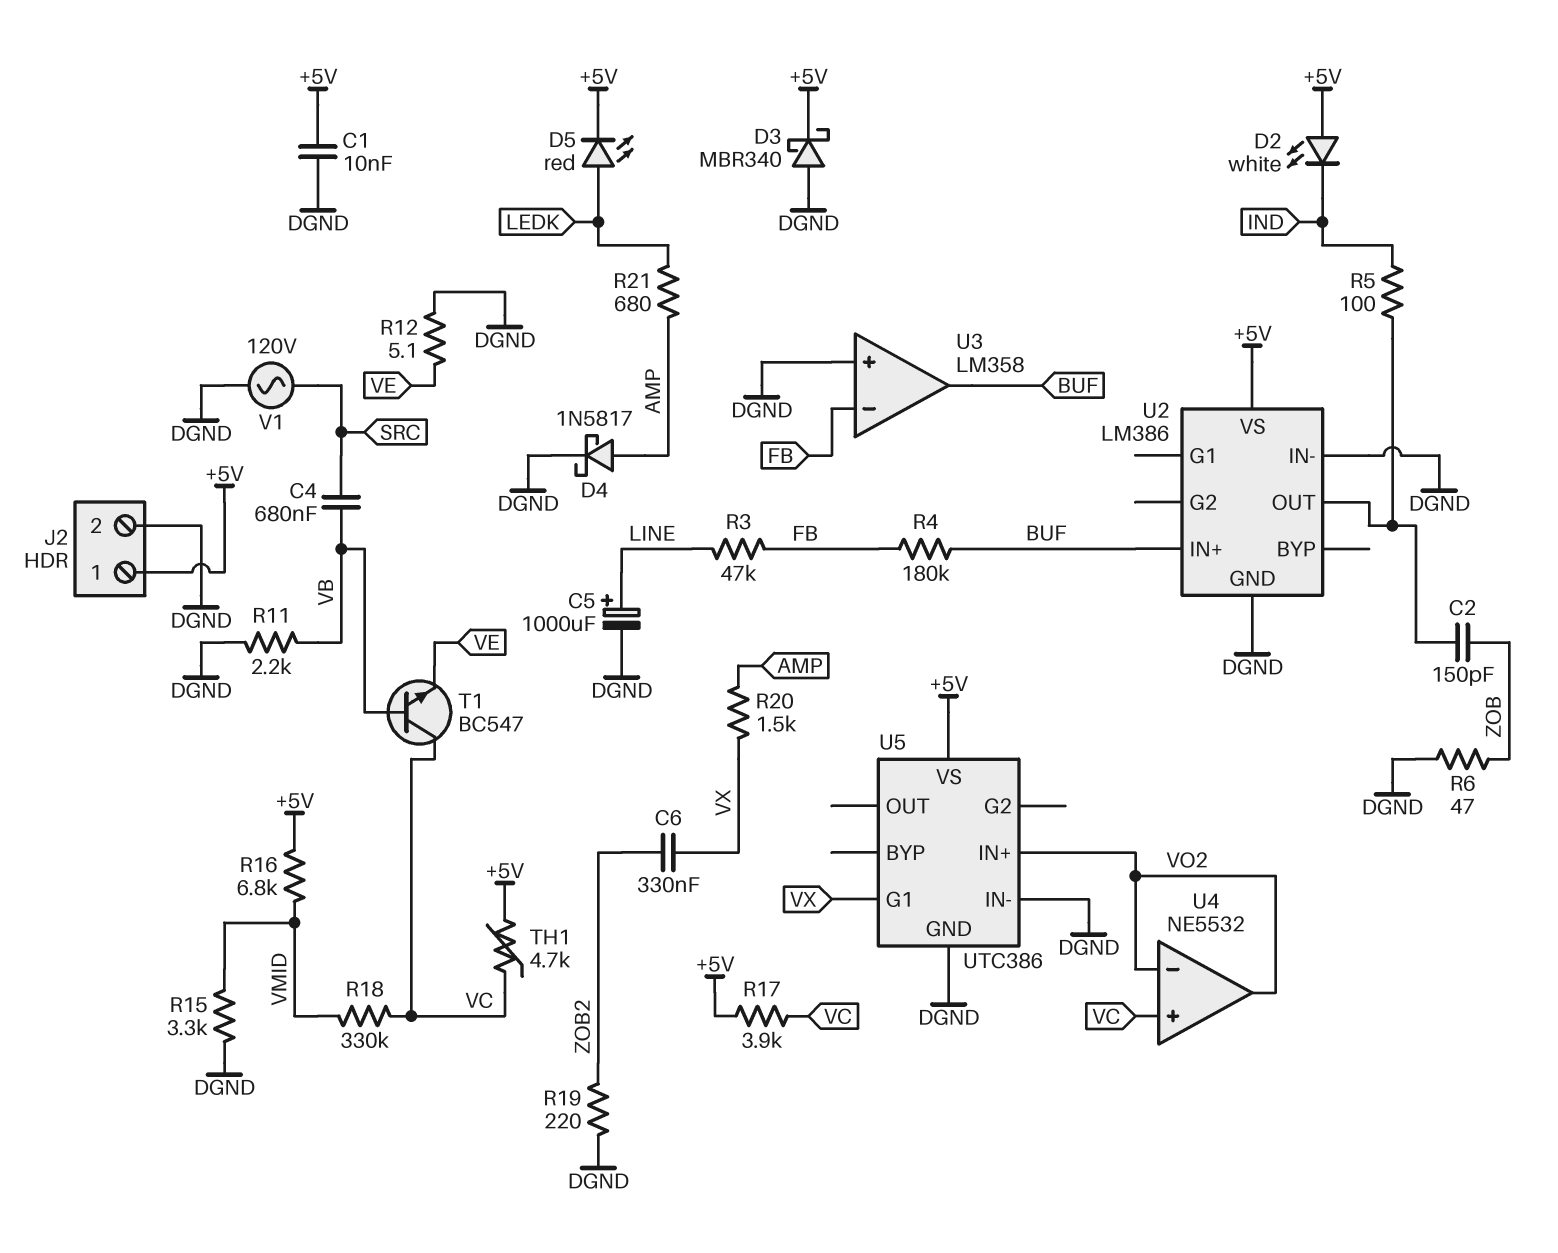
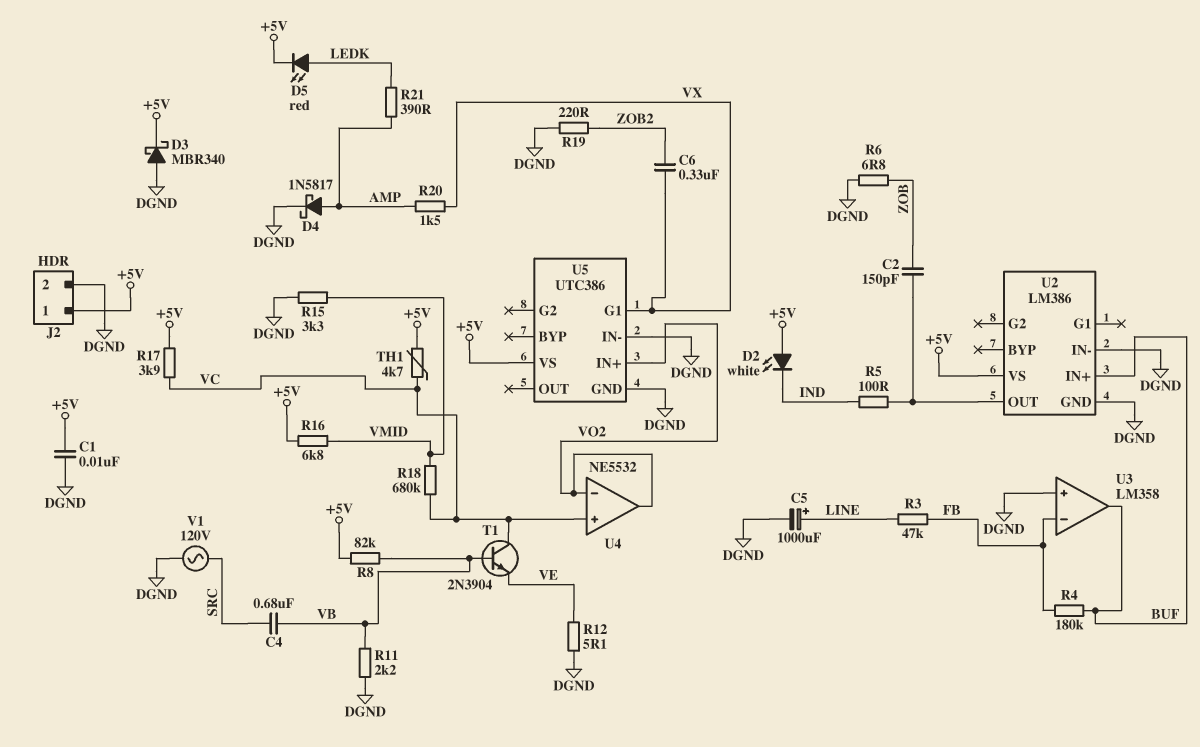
R6: 47 (DGND, ZOB) -> 6.8 (DGND, ZOB)
R8: none -> 82k (+5V, VB)
R18: 330k (VC, VMID) -> 680k (VC, VMID)
R21: 680 (AMP, LEDK) -> 390 (AMP, LEDK)
T1: NPN BC547 (B VB, C VC, E VE) -> NPN 2N3904 (B VB, C VC, E VE)

